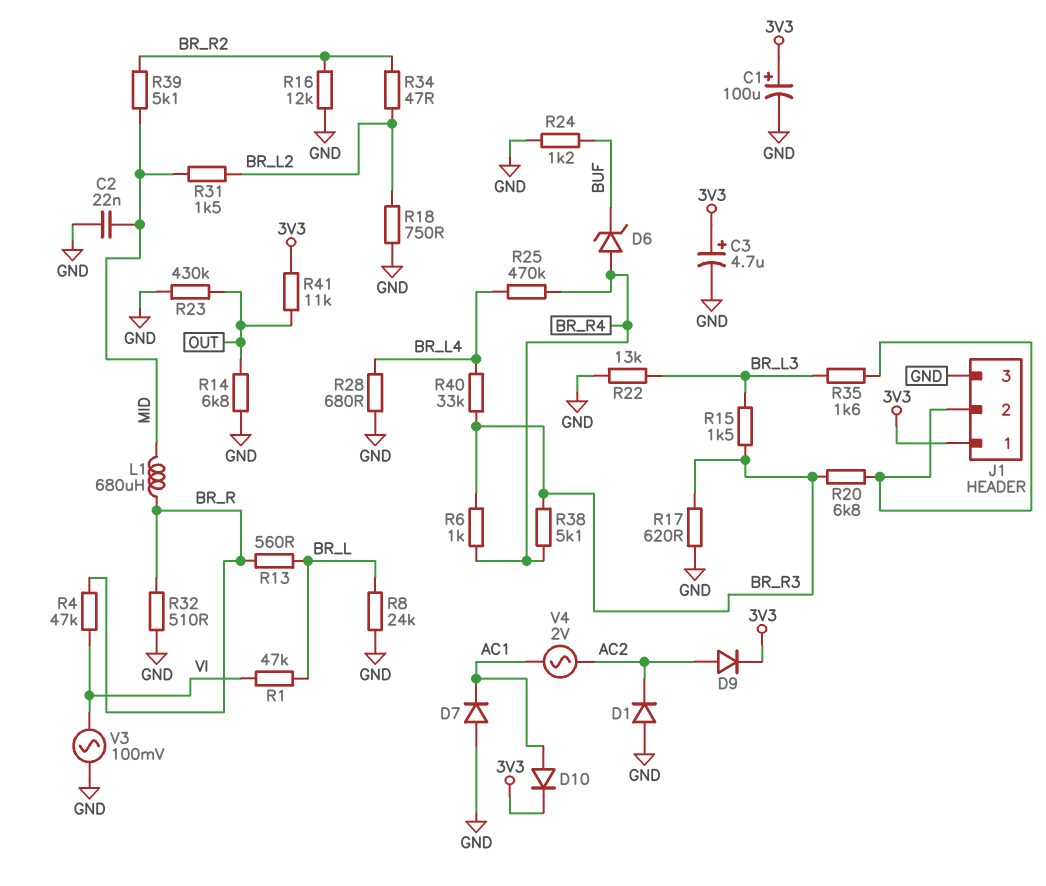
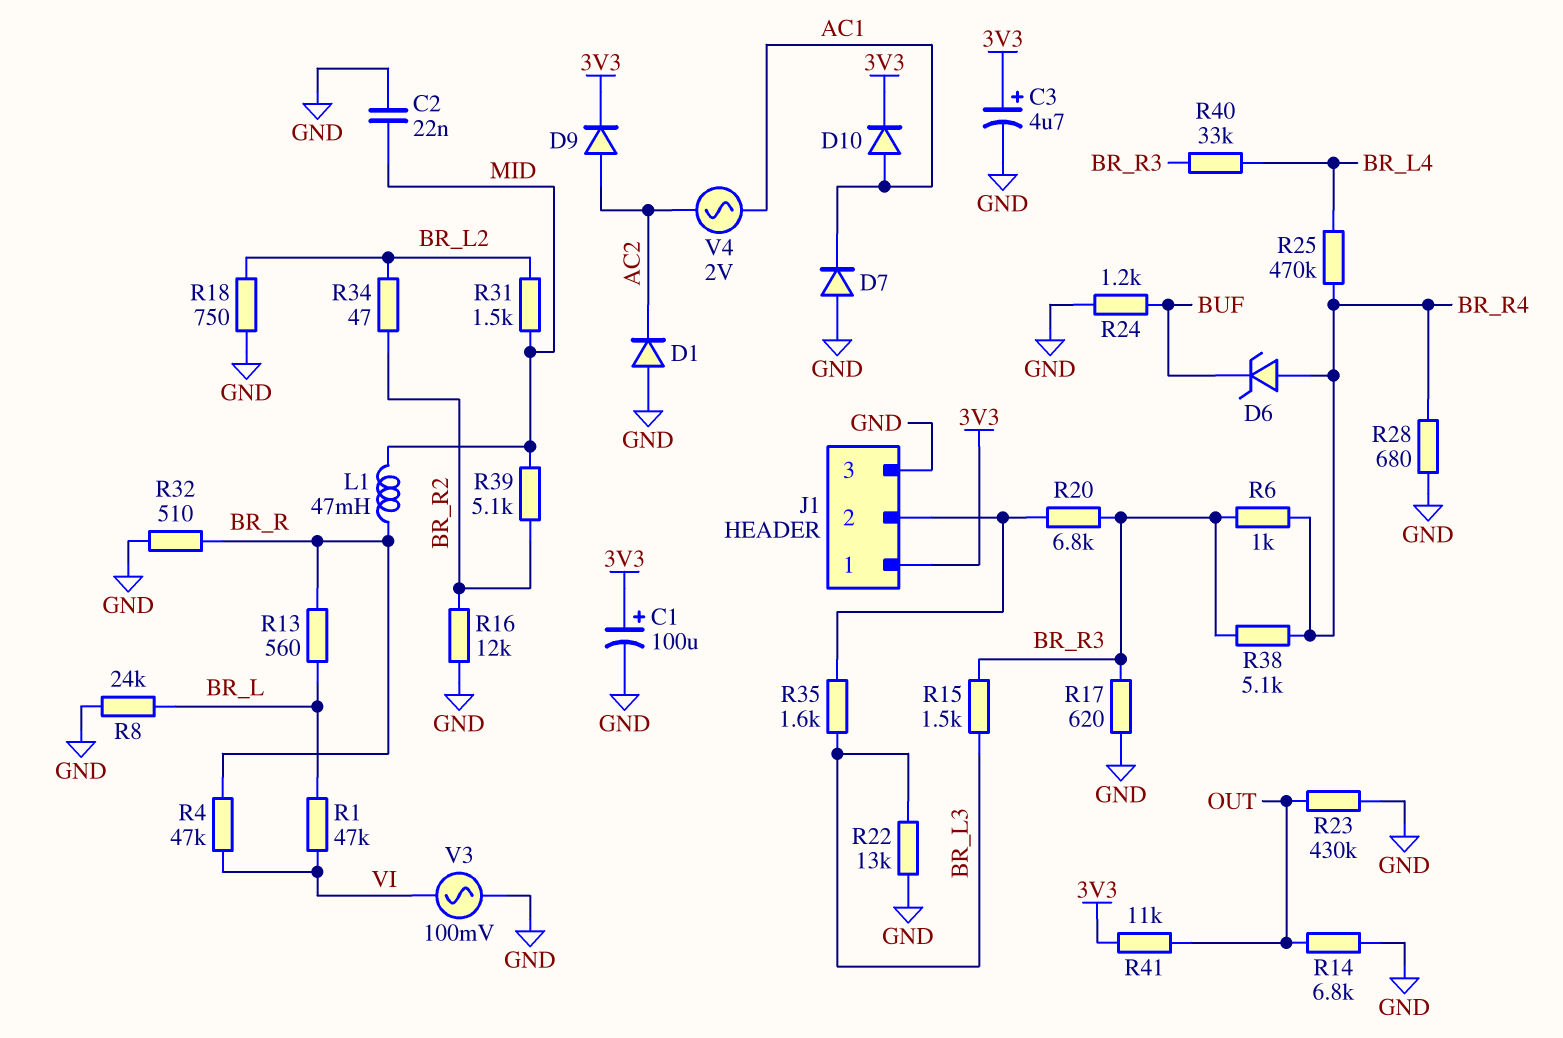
L1: 680uH (BR_R, MID) -> 47mH (BR_R, MID)
R28: 680 (BR_L4, GND) -> 680 (BR_R4, GND)

